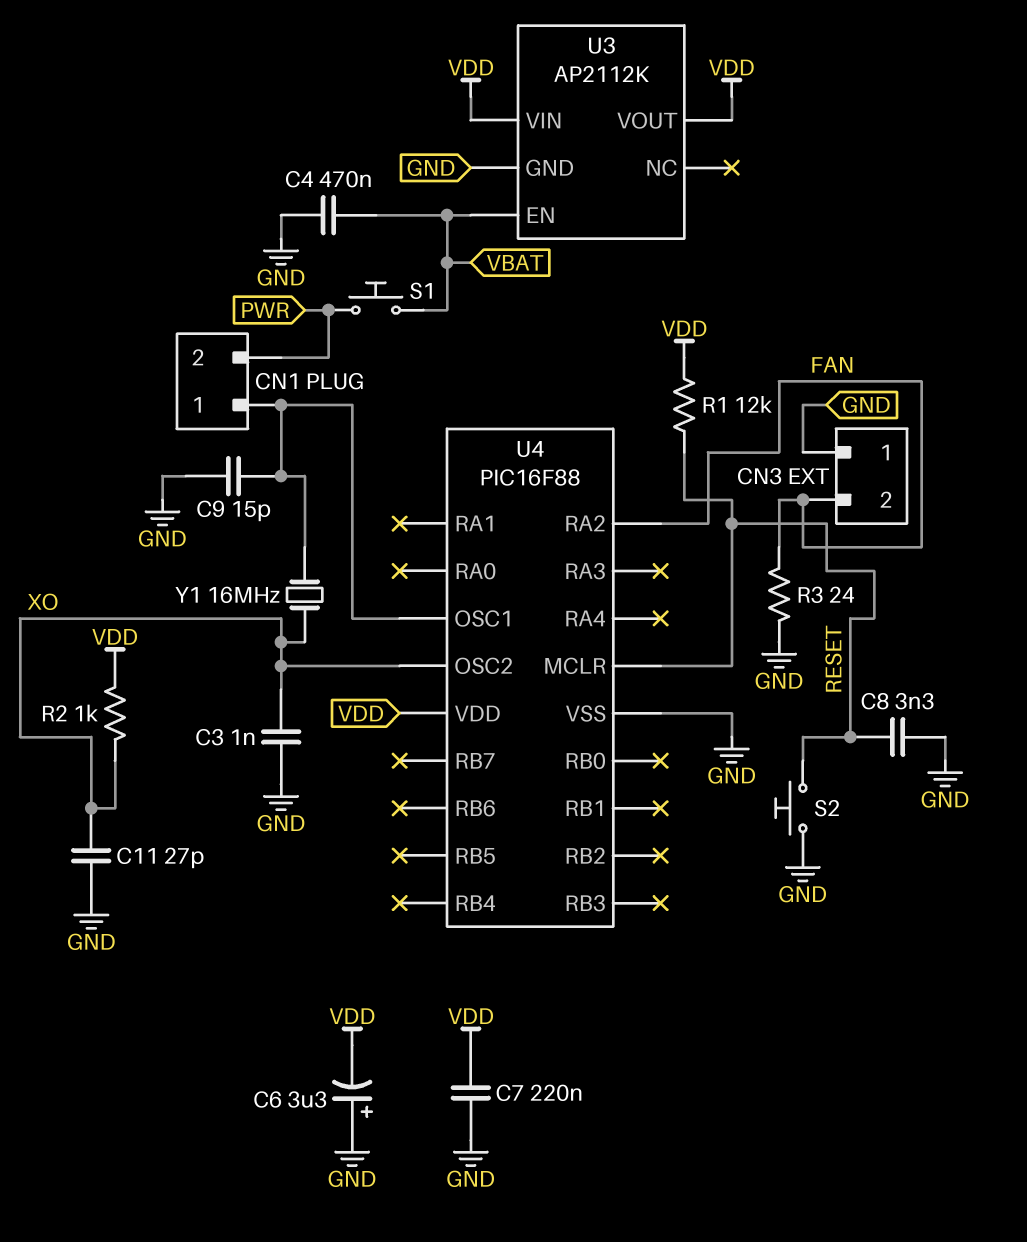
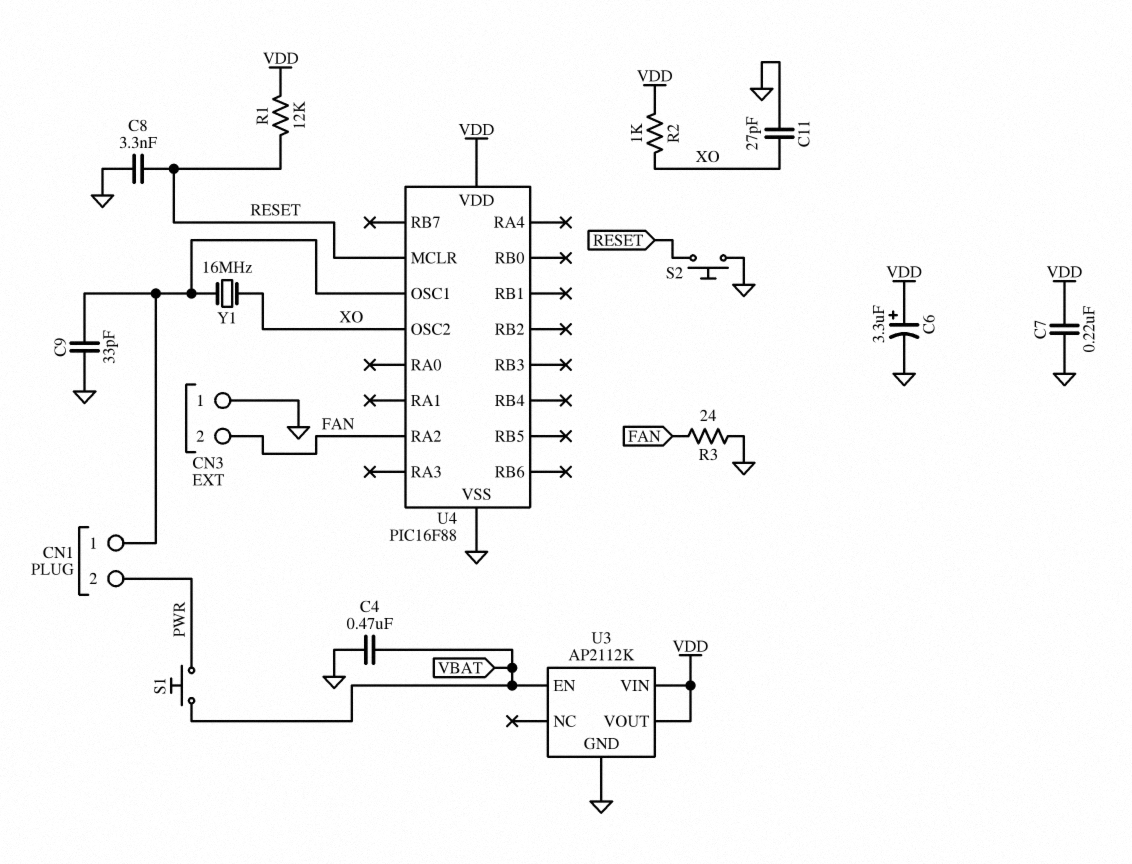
C3: 1nF (GND, XO) -> none
C6: 3.3uF (plus GND, minus VDD) -> 3.3uF (plus VDD, minus GND)
C9: 15pF (CN1/1, GND) -> 33pF (CN1/1, GND)

